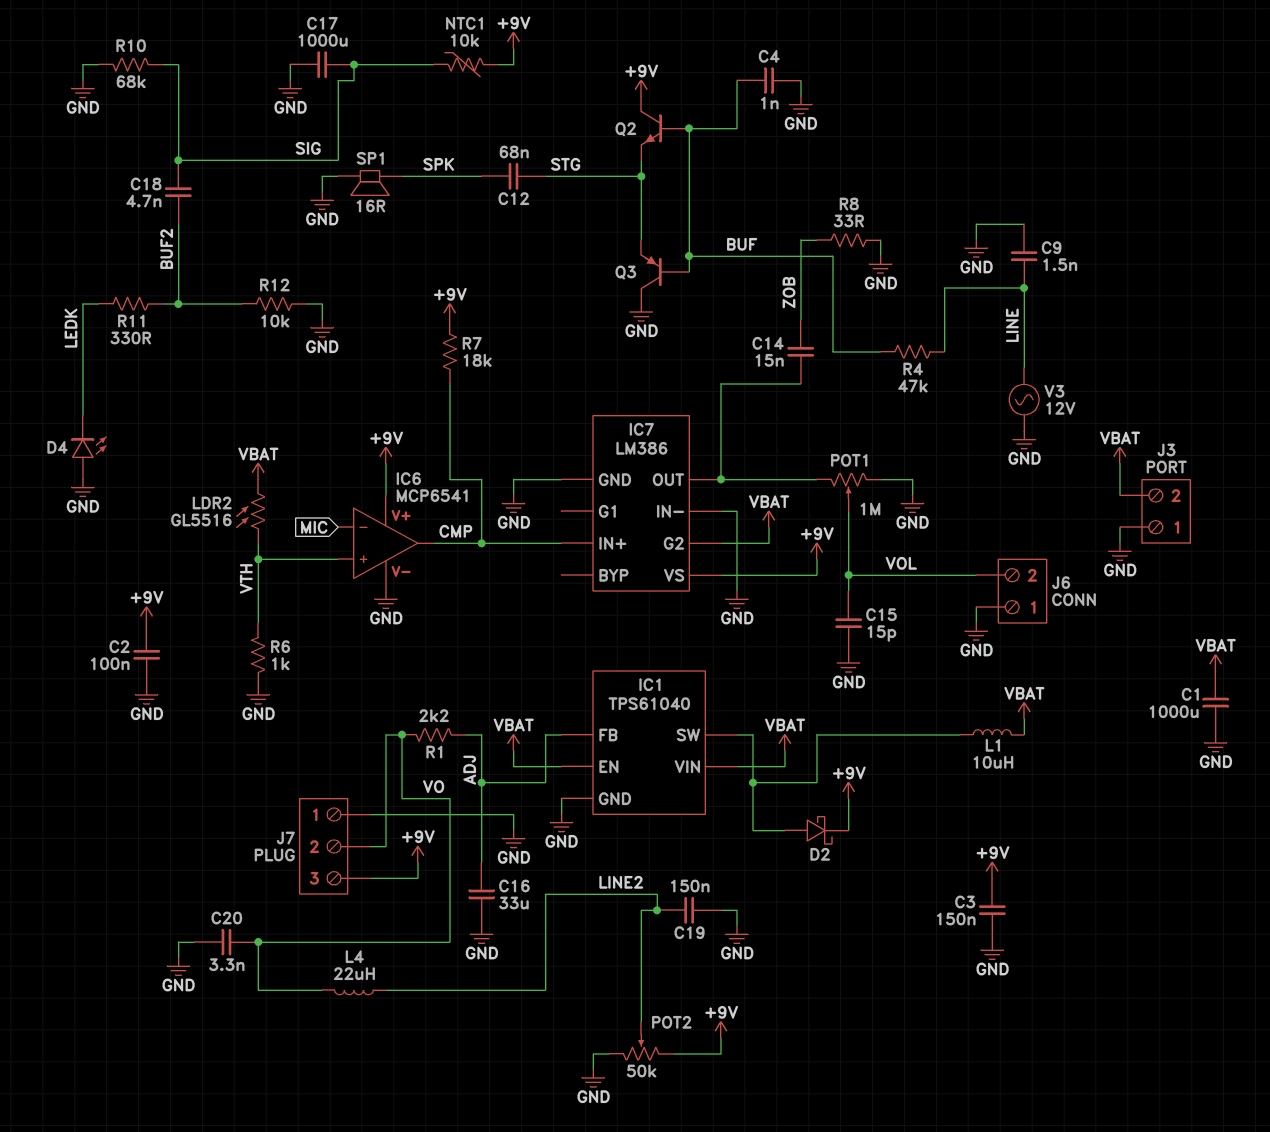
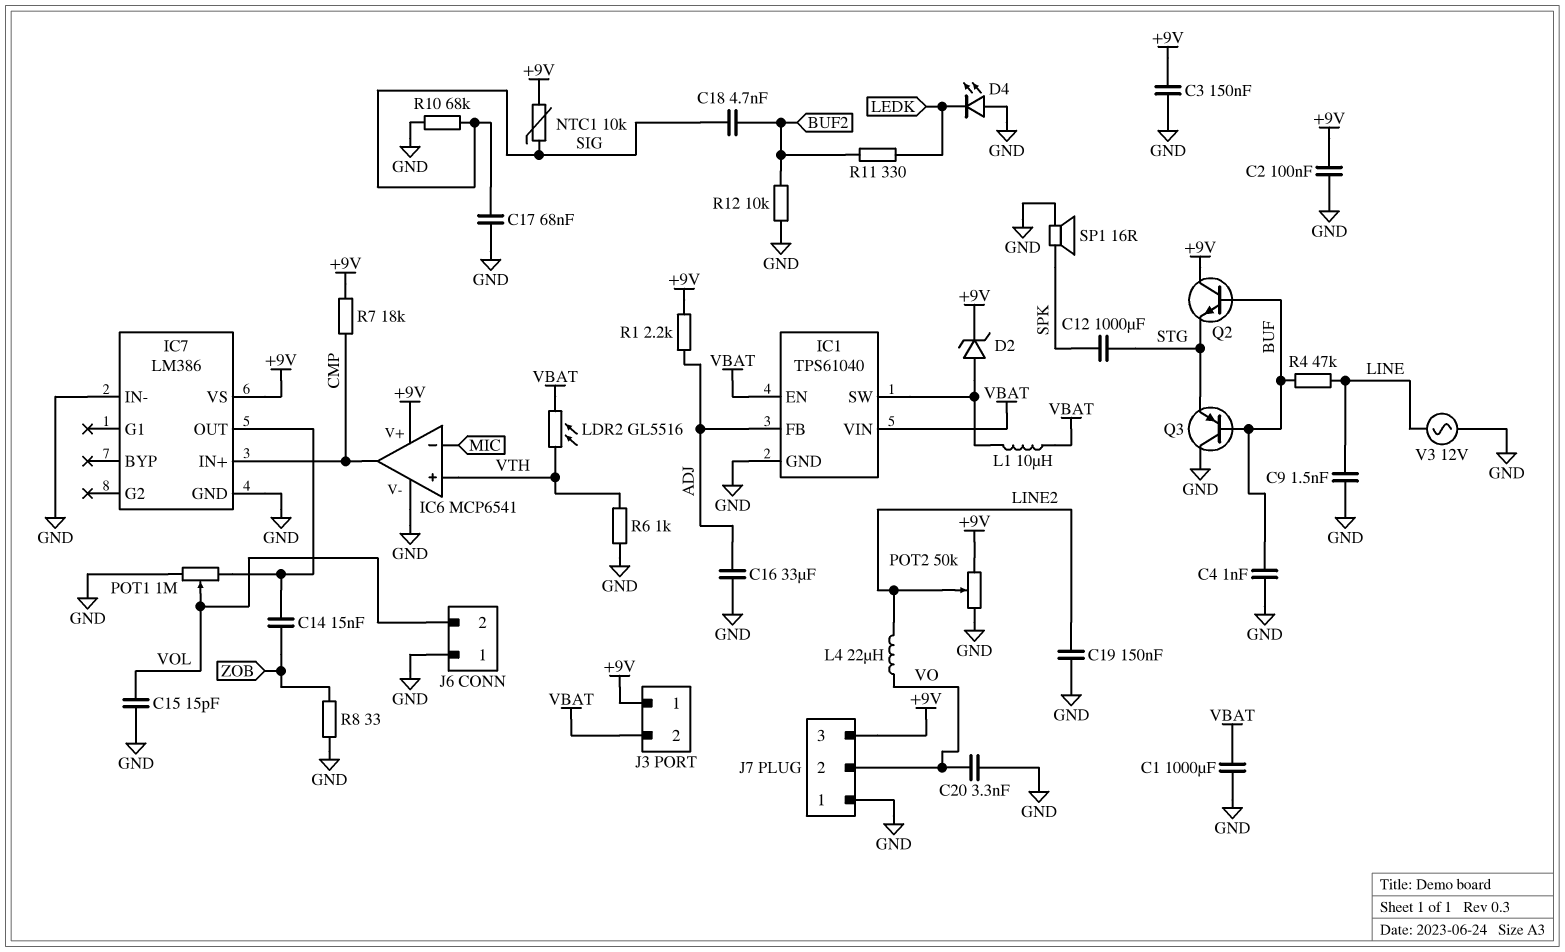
C12: 68nF (SPK, STG) -> 1000uF (SPK, STG)
C17: 1000uF (GND, SIG) -> 68nF (GND, SIG)
D2: schottky (A IC1/SW, K +9V) -> zener (A IC1/SW, K +9V)
IC7 pin G2: VBAT -> none
J3 pin 1: GND -> +9V
R1: 2.2k (ADJ, VO) -> 2.2k (+9V, ADJ)

